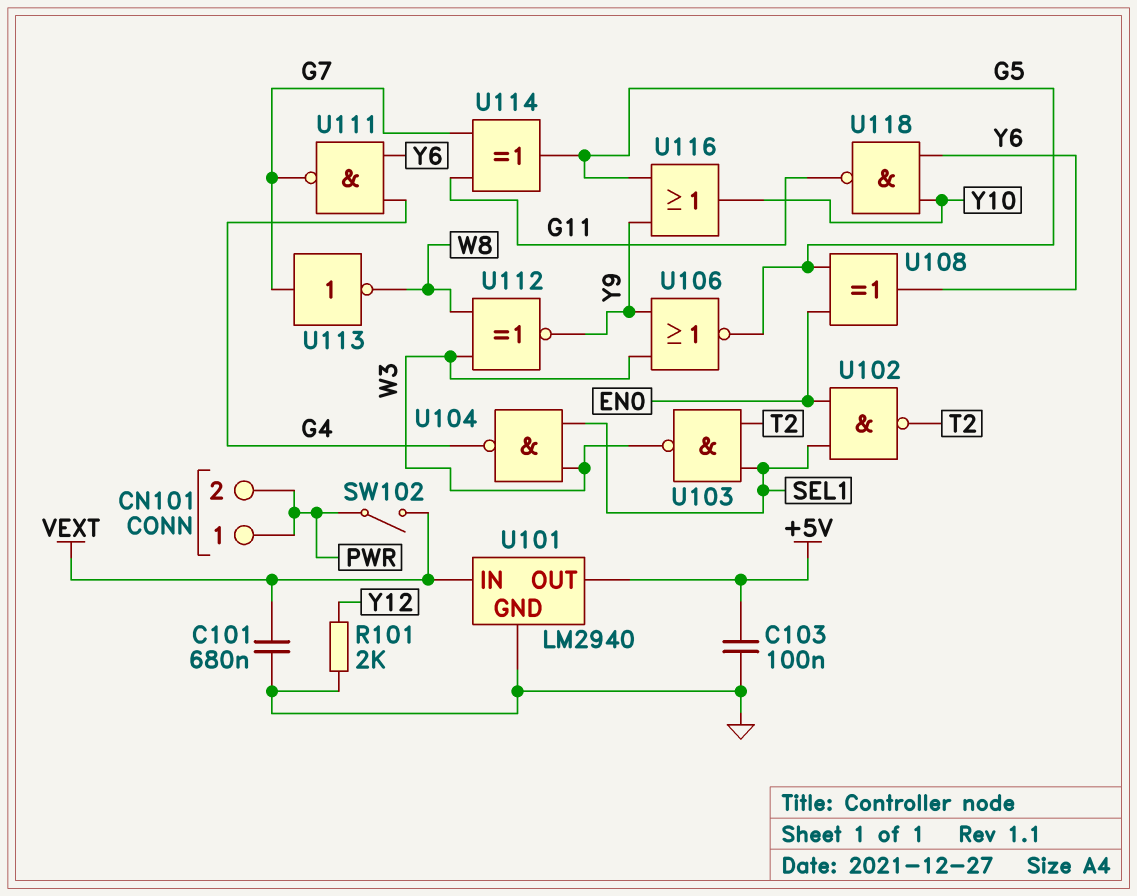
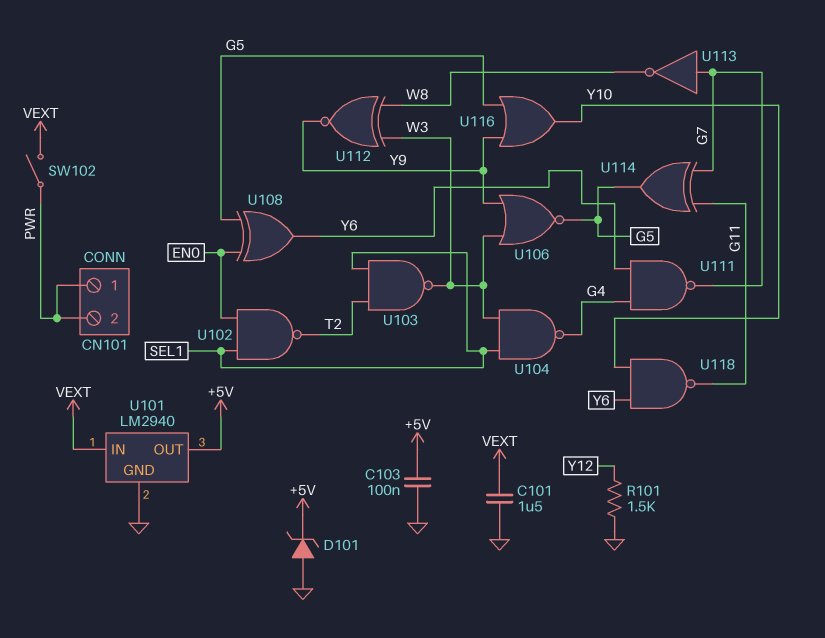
C101: 680nF (GND, VEXT) -> 1.5uF (GND, VEXT)
D101: none -> zener (A GND, K +5V)
R101: 2k (GND, Y12) -> 1.5k (GND, Y12)

